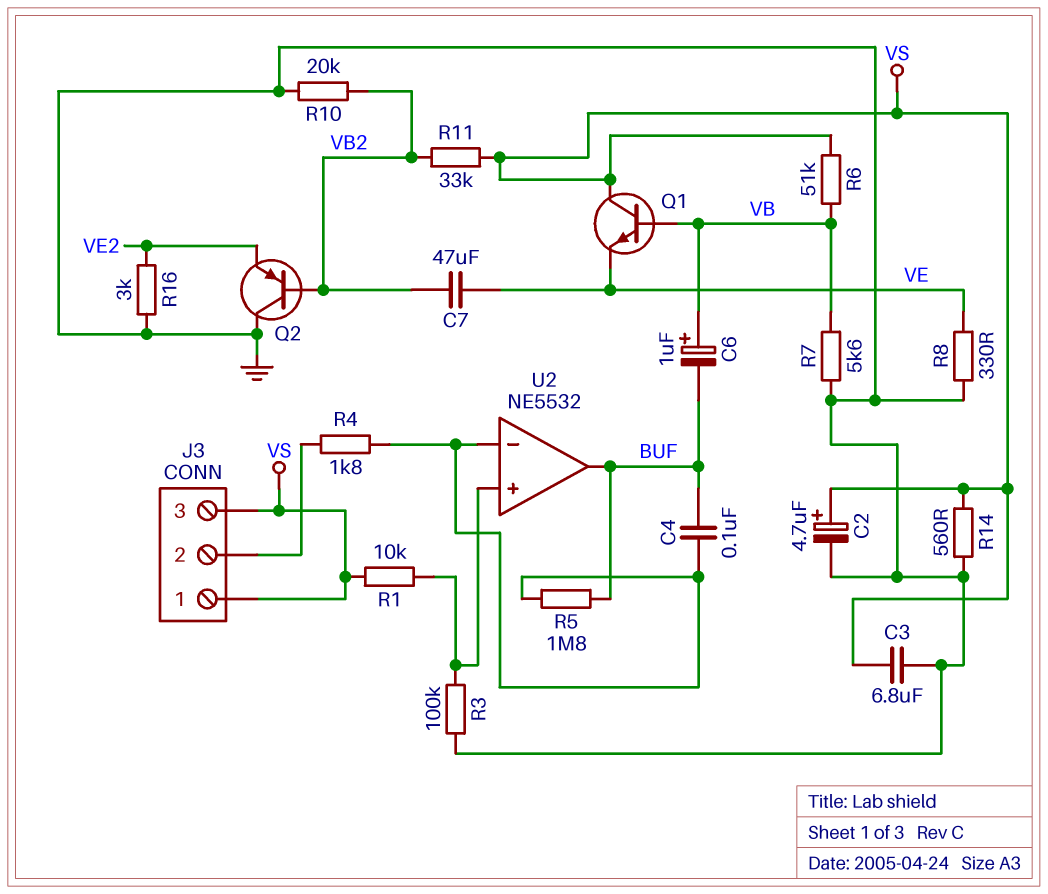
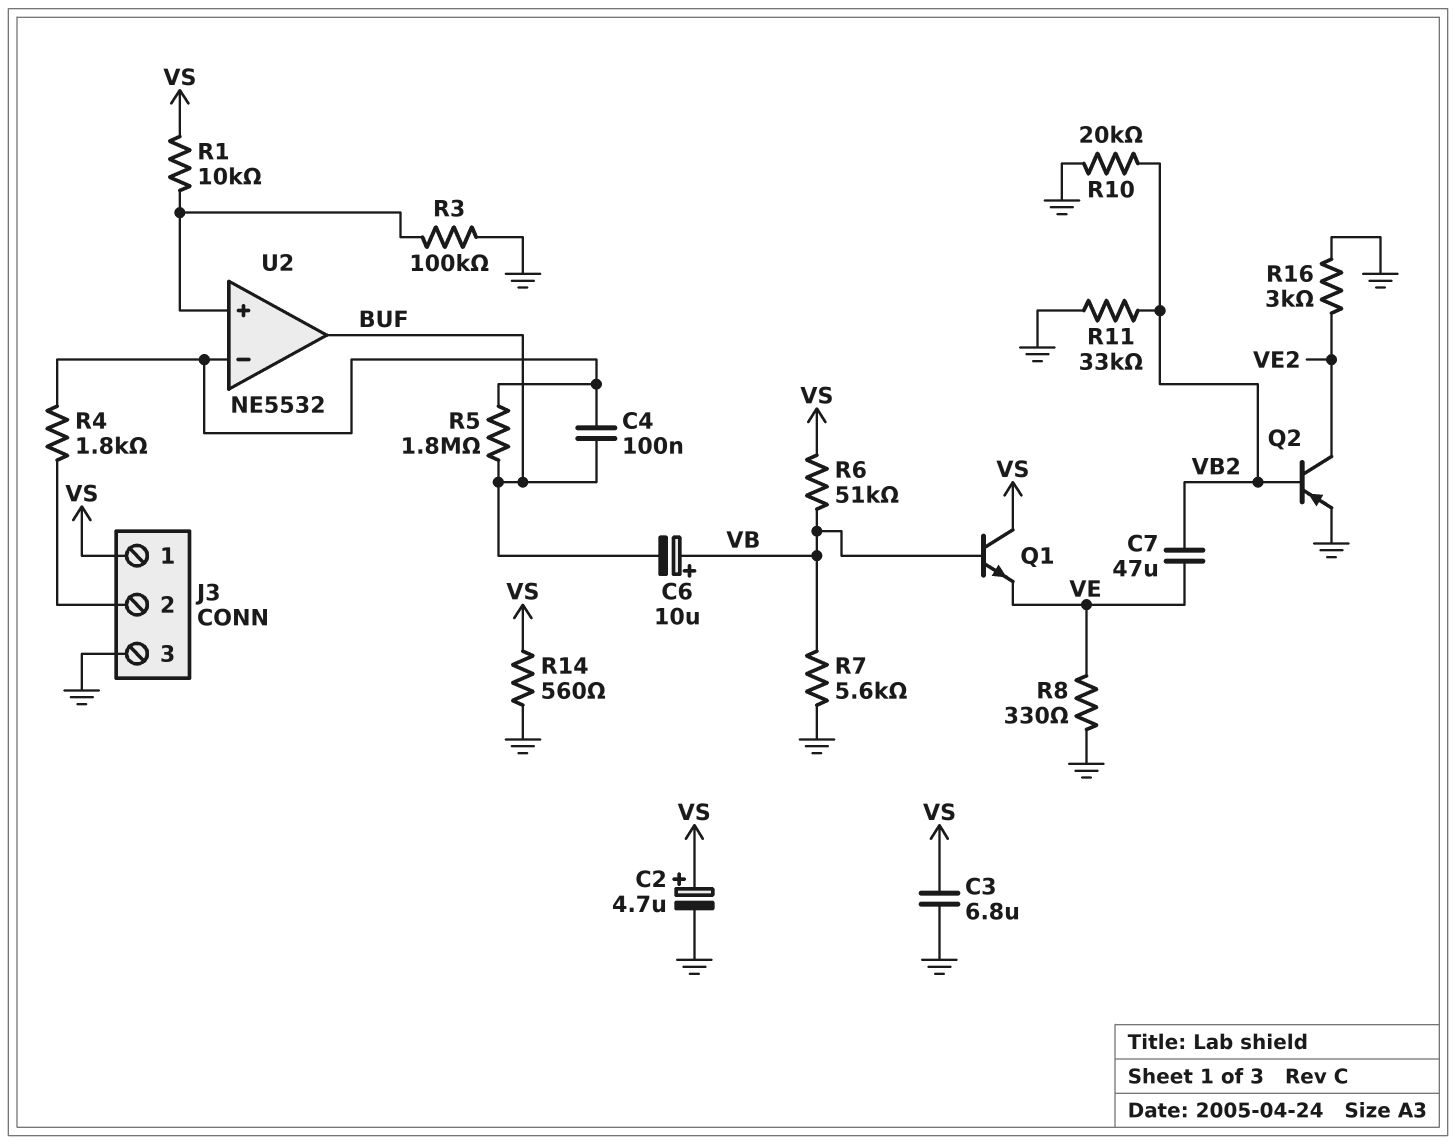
C6: 1uF (plus VB, minus BUF) -> 10uF (plus VB, minus BUF)
J3 pin 3: VS -> GND
Q2: PNP (B VB2, C GND, E VE2) -> PNP (B VB2, C VE2, E GND)
R11: 33k (VB2, VS) -> 33k (GND, VB2)

